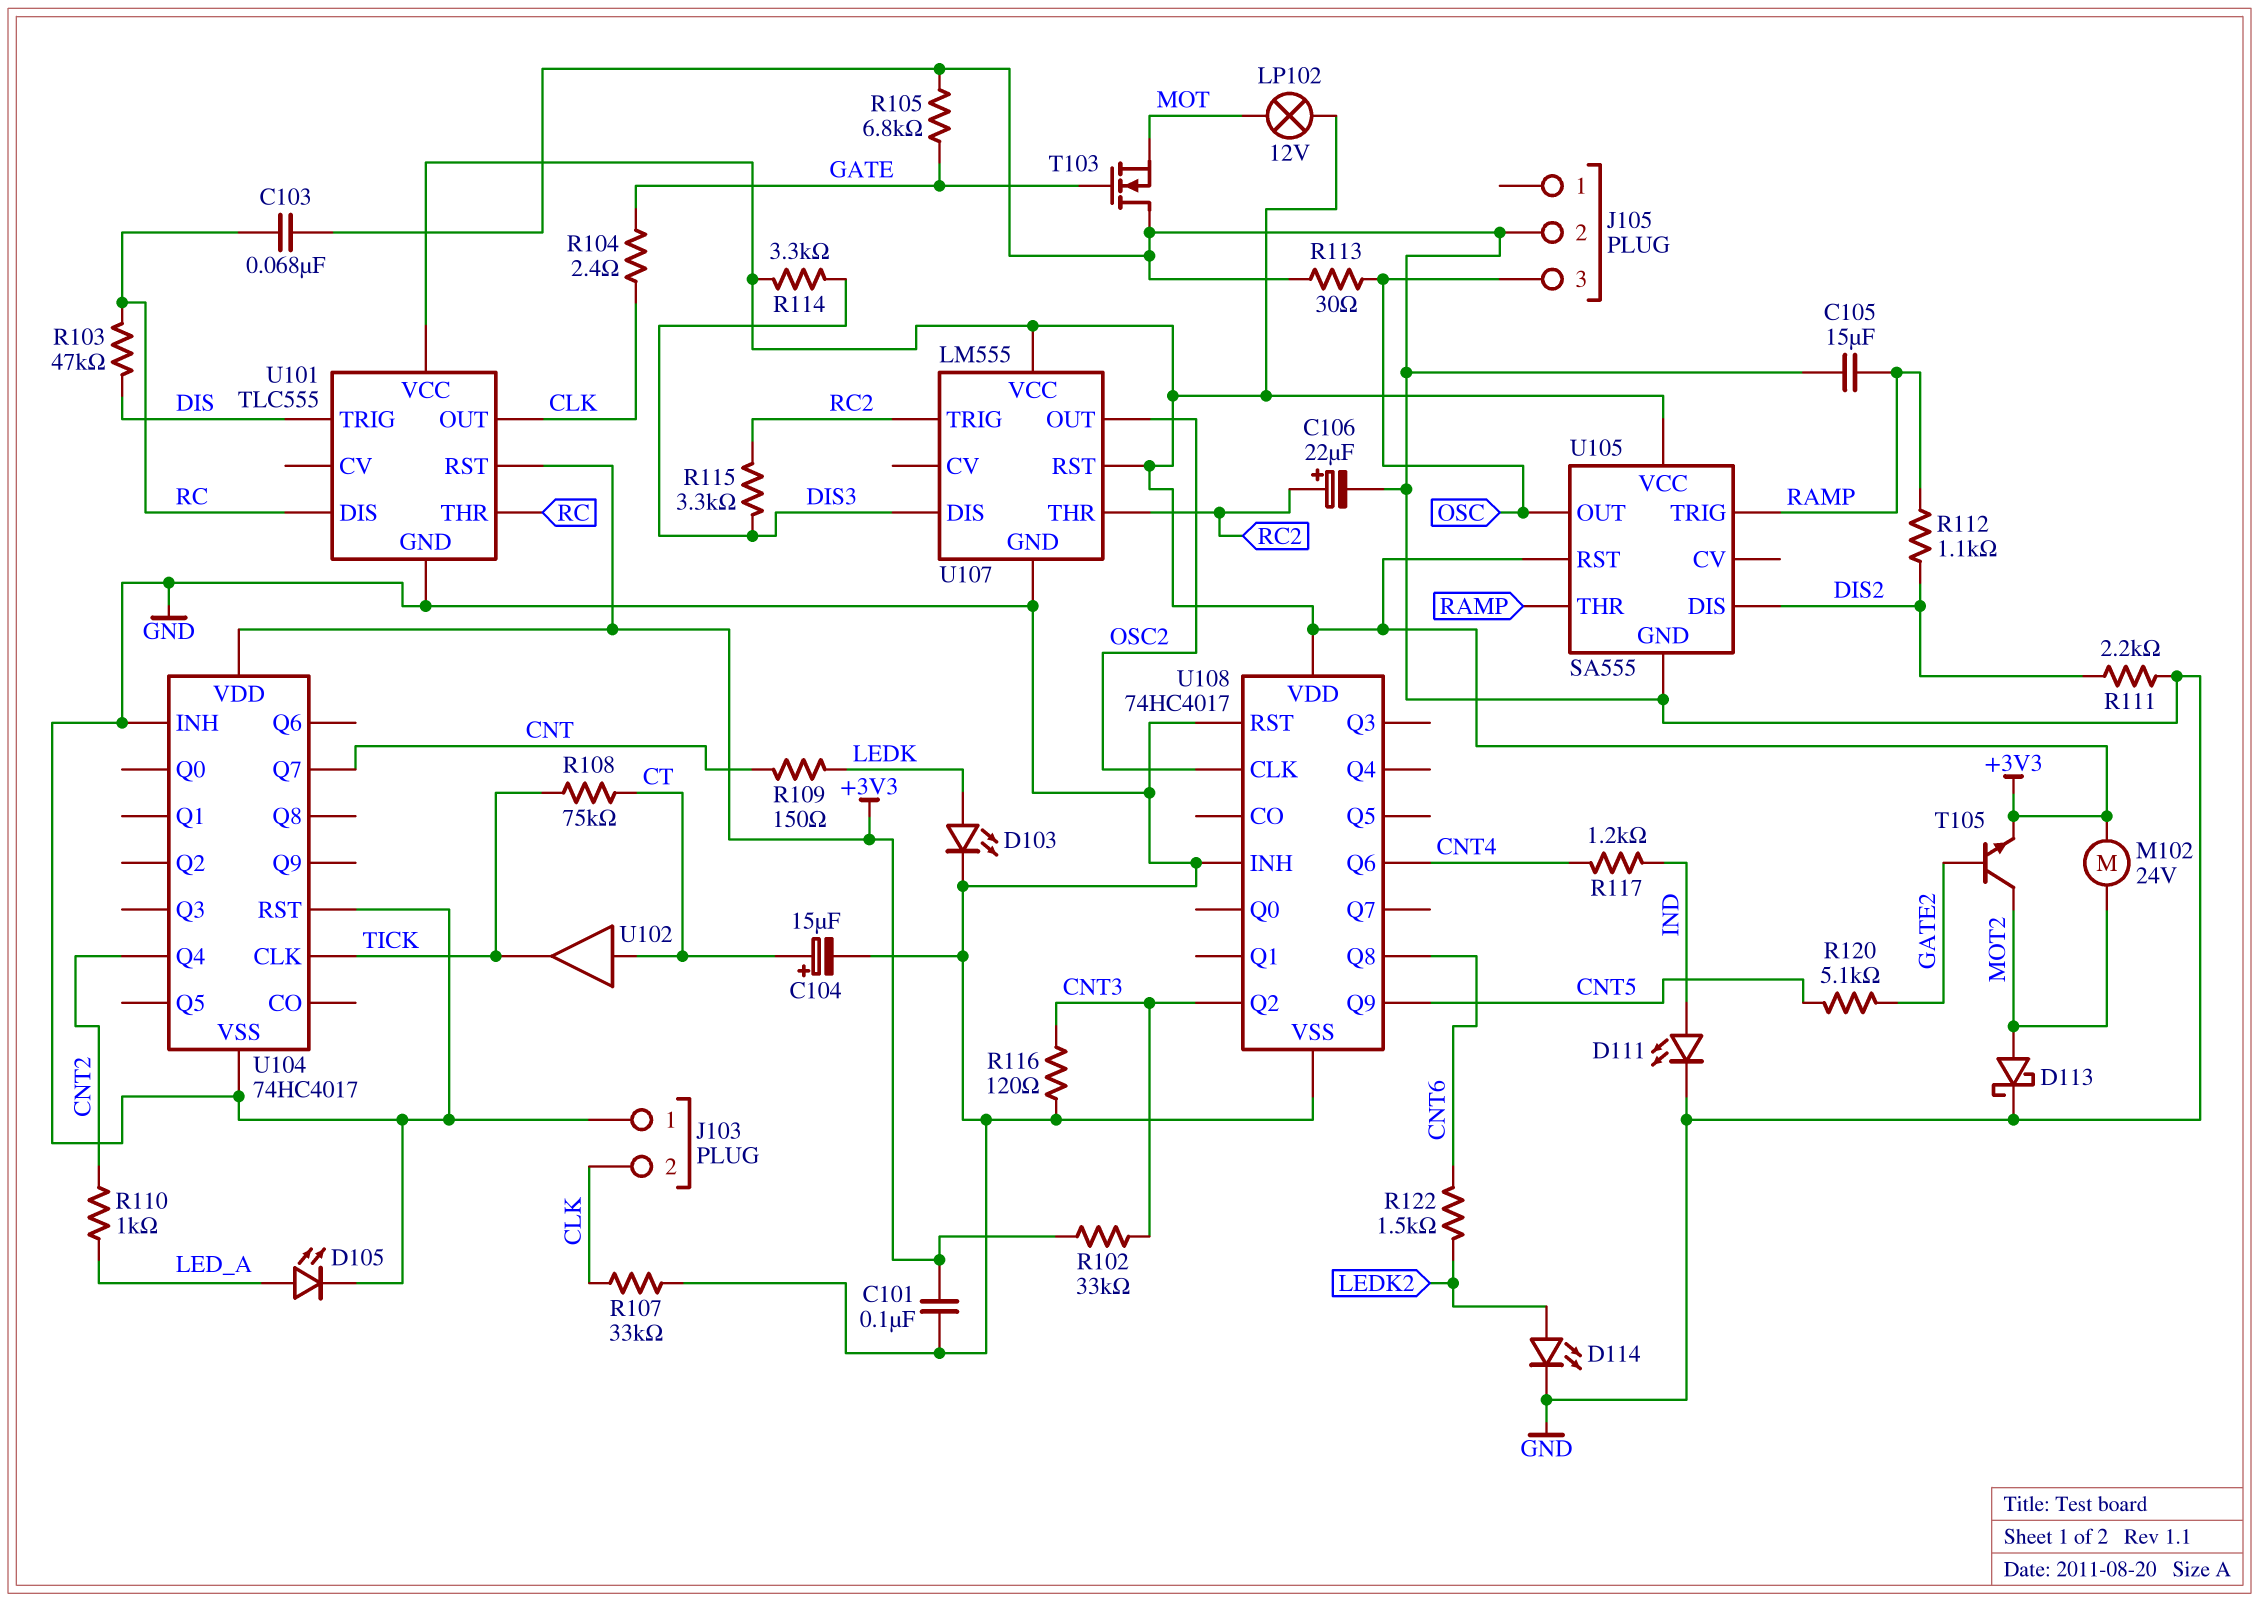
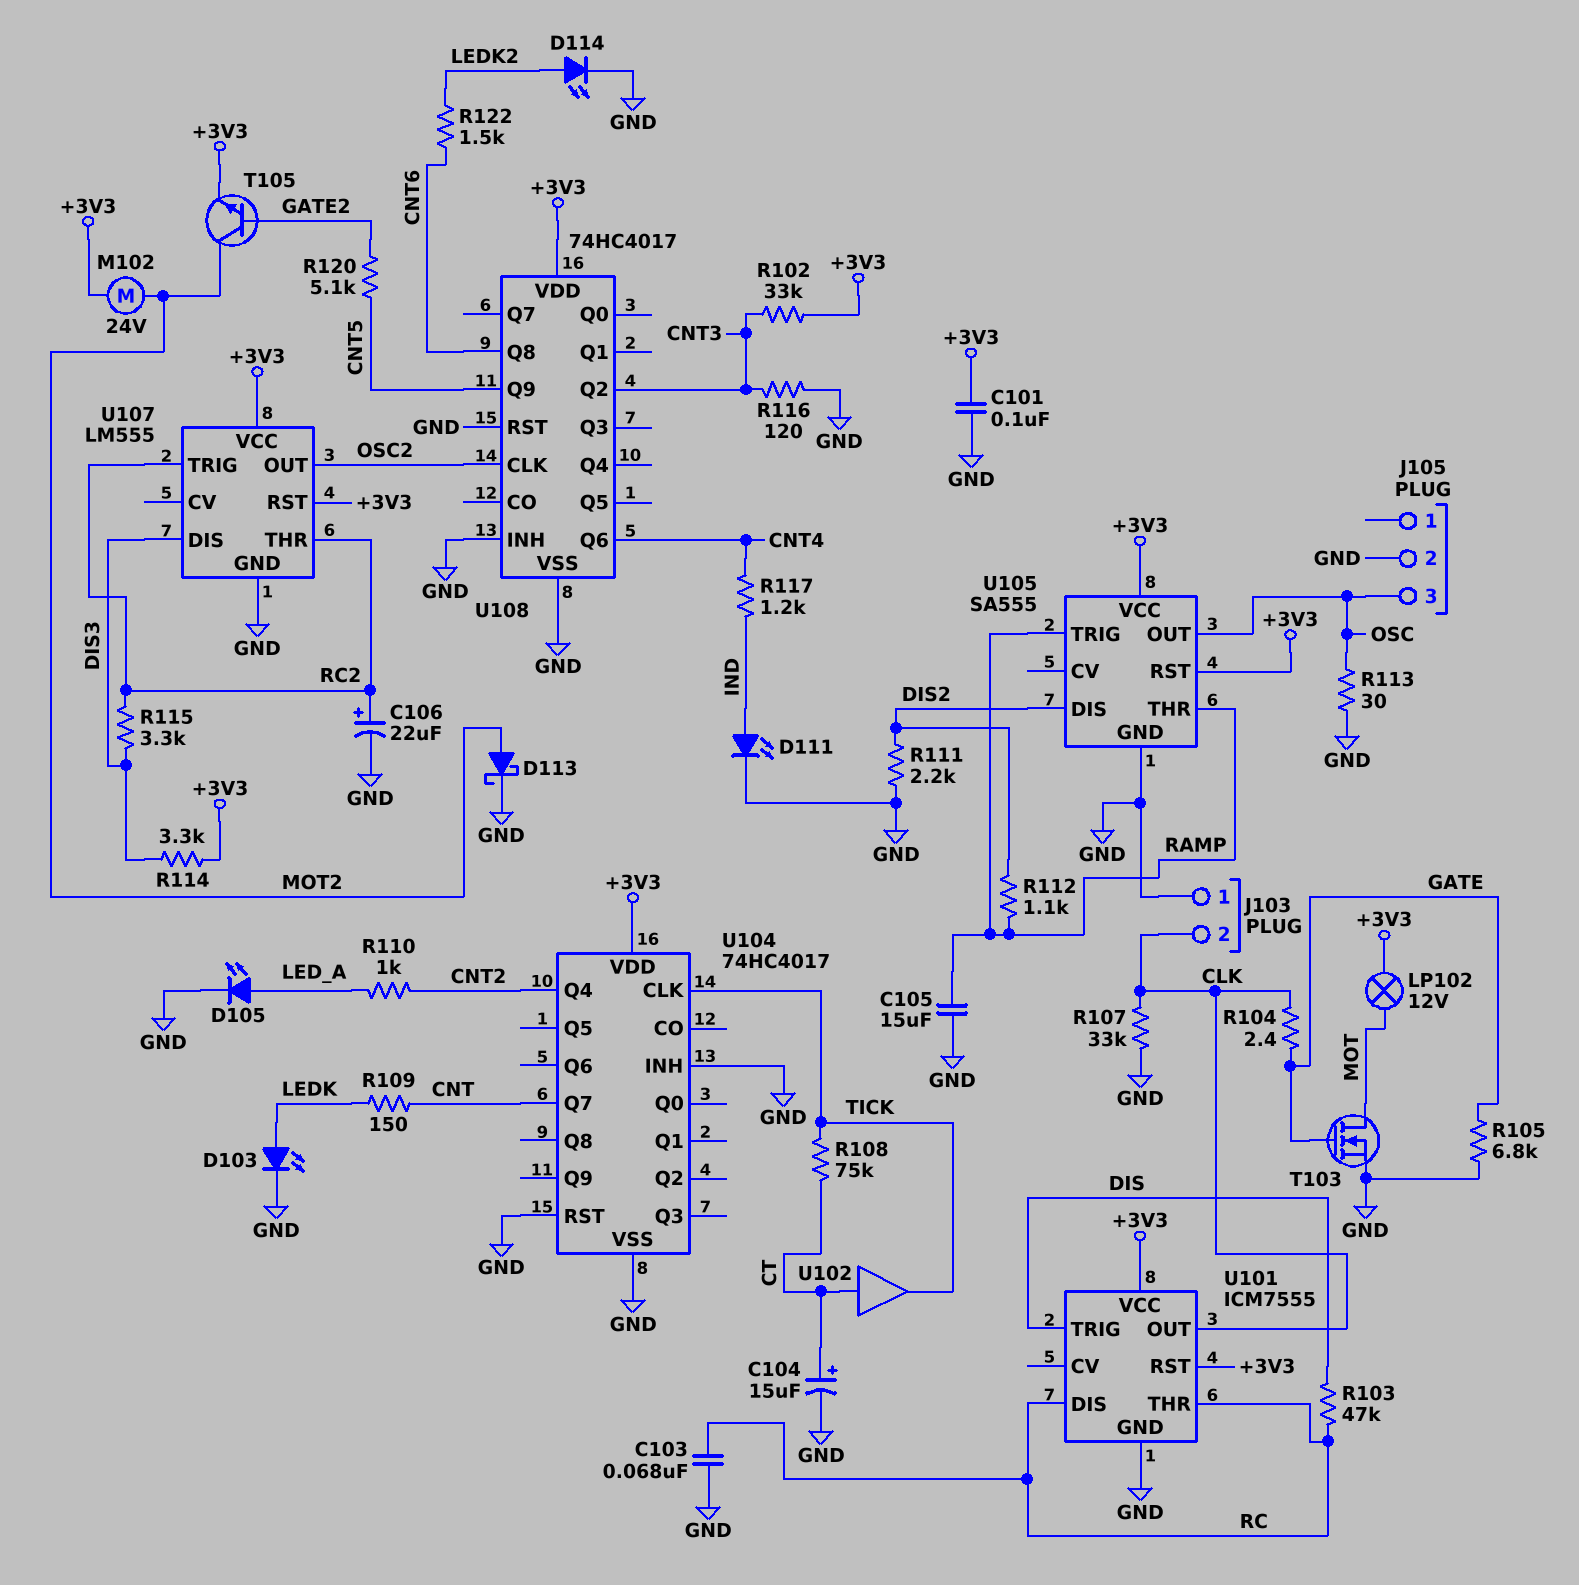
T103: NMOS (G GATE, D GND, S MOT) -> NMOS (G GATE, D MOT, S GND)
U101: TLC555 -> ICM7555

